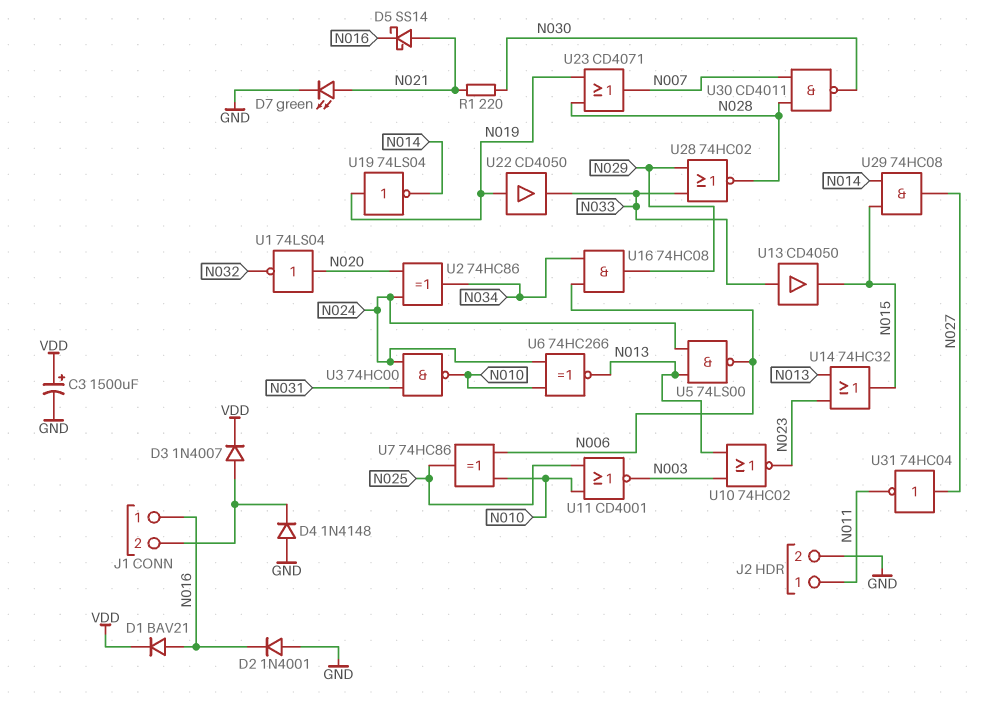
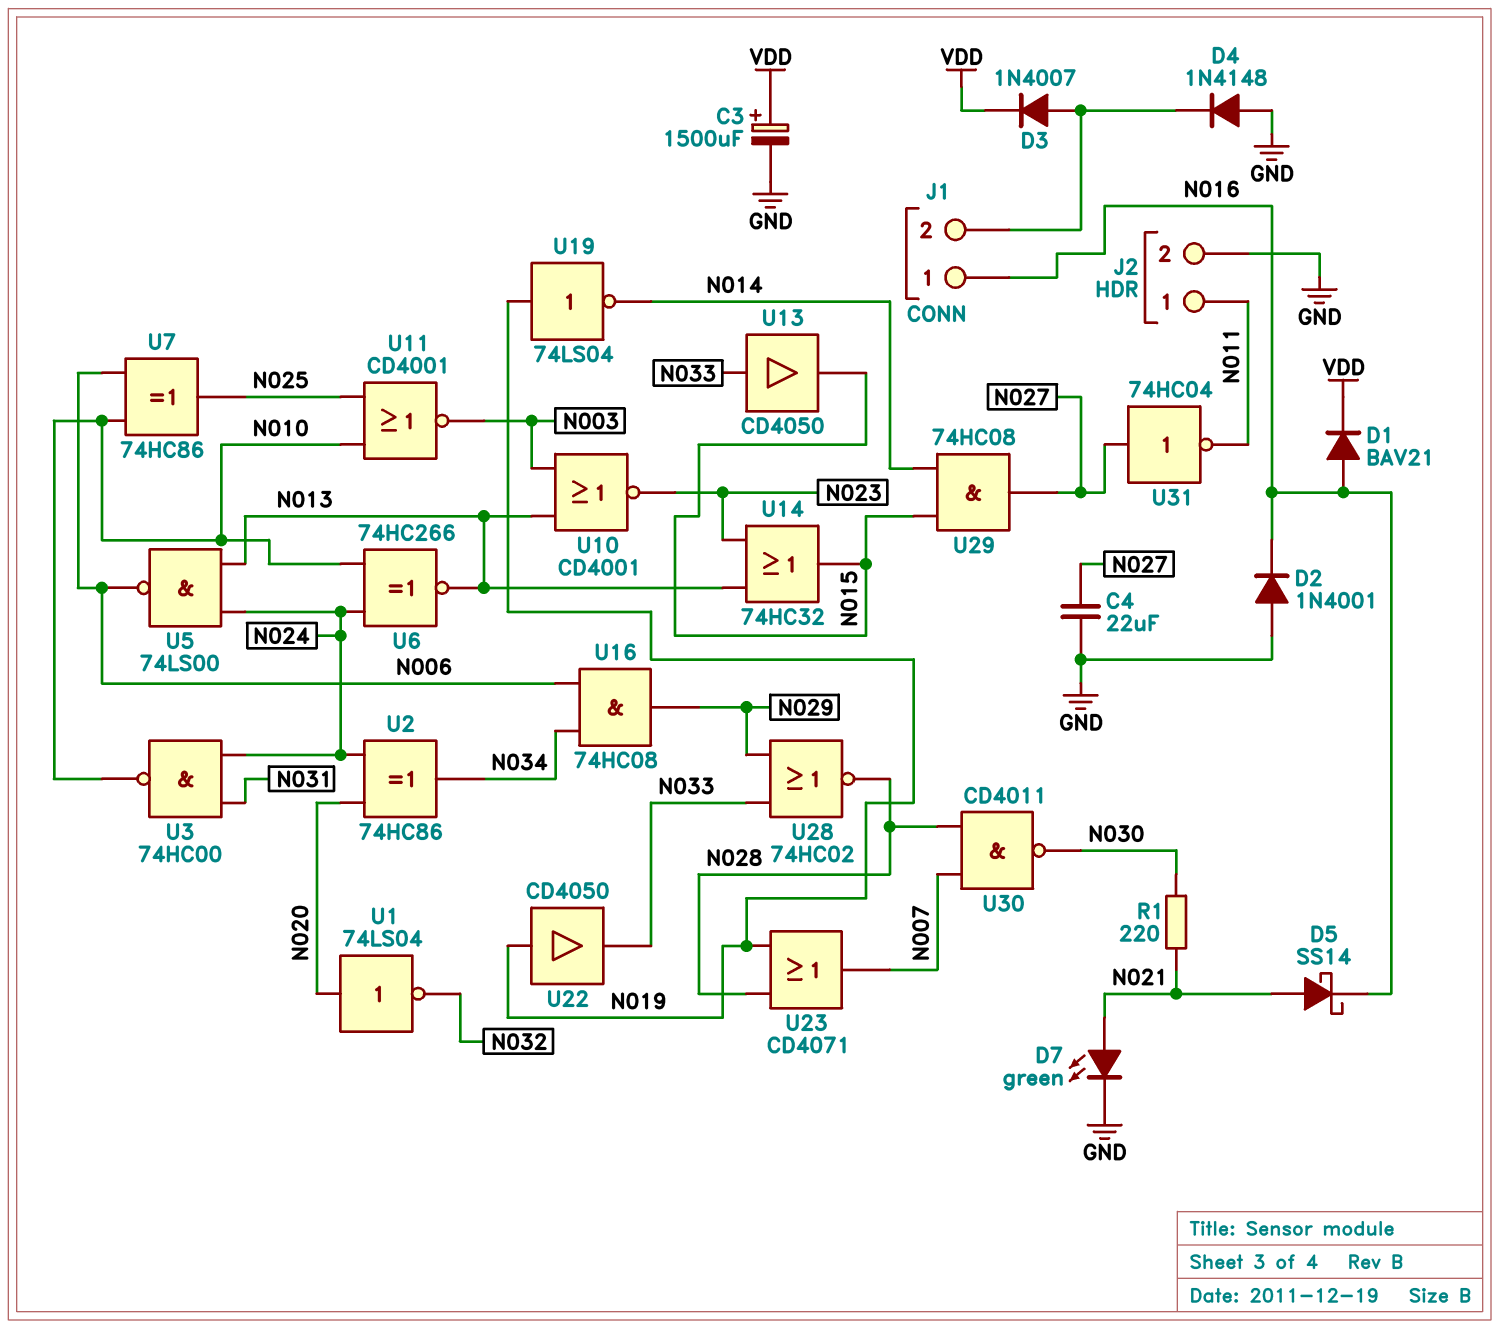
C4: none -> 22uF (GND, N027)
U10: NOR 74HC02 (in N003, in N013, out N023) -> NOR CD4001 (in N003, in N013, out N023)

